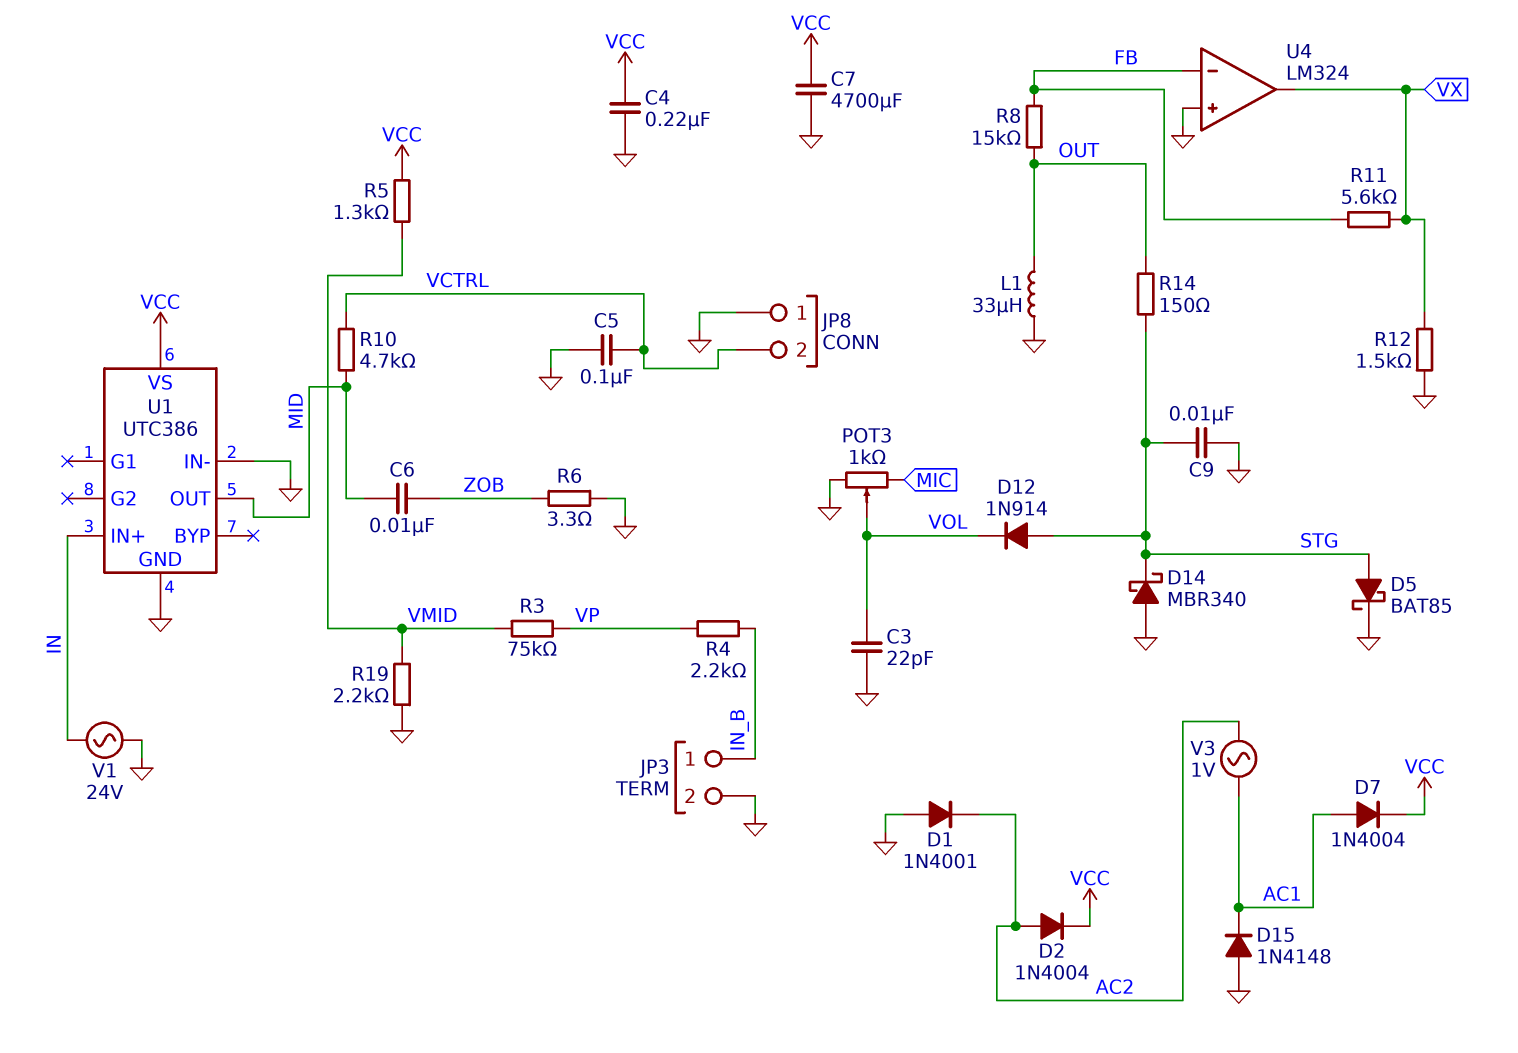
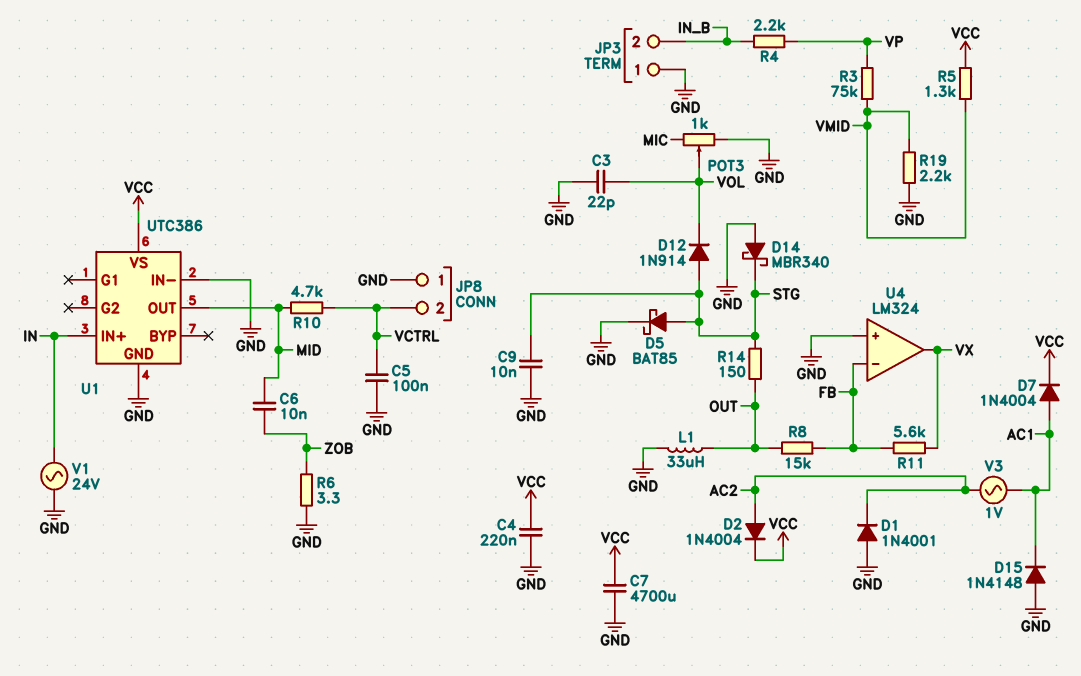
JP3 pin 1: IN_B -> GND
JP3 pin 2: GND -> IN_B
R12: 1.5k (GND, VX) -> none

